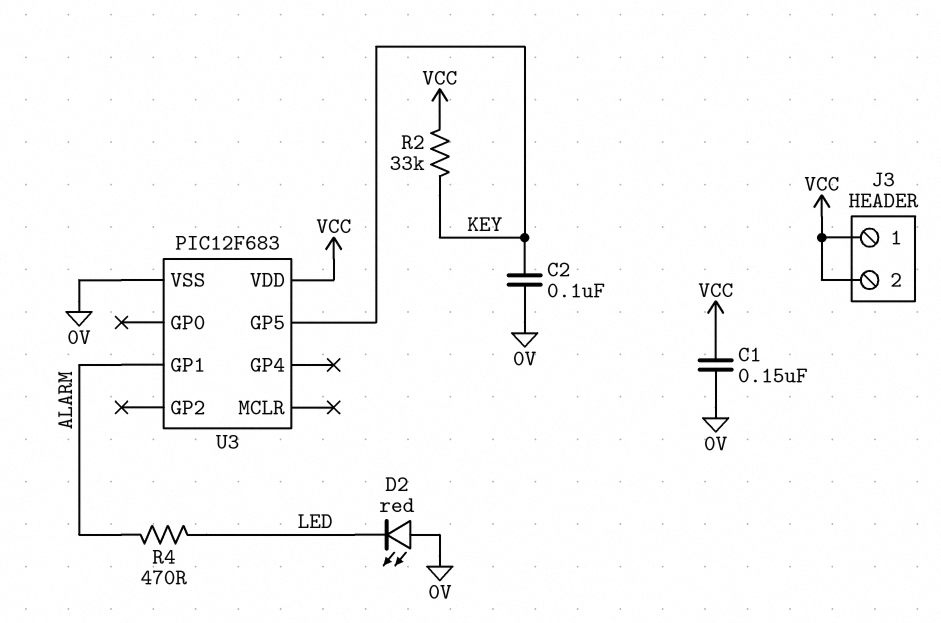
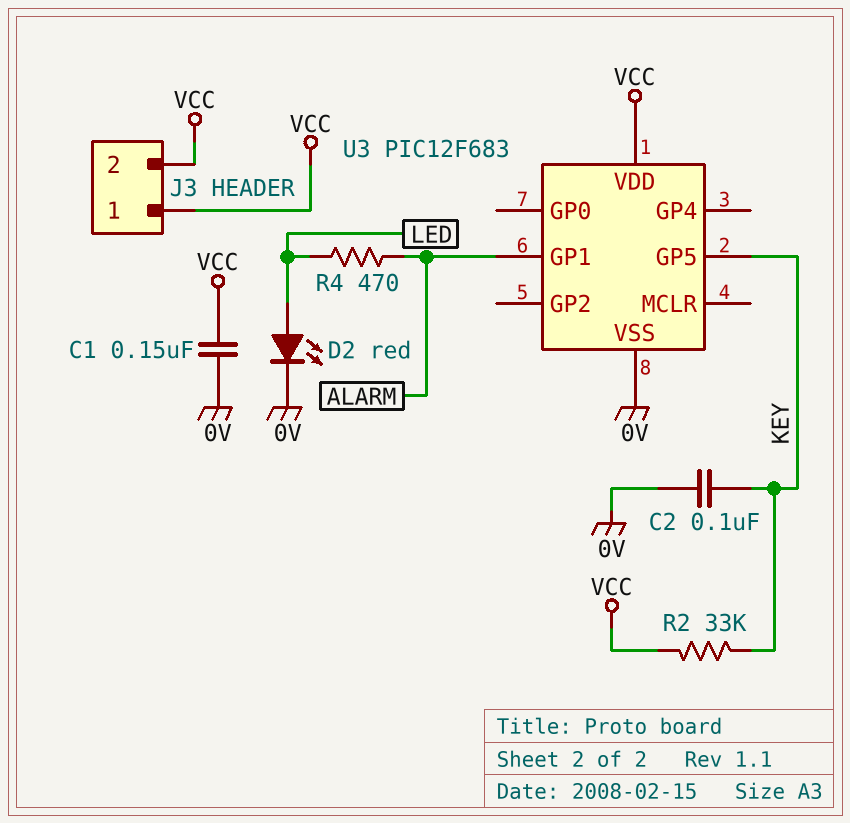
D2: LED red (A 0V, K LED) -> LED red (A LED, K 0V)

